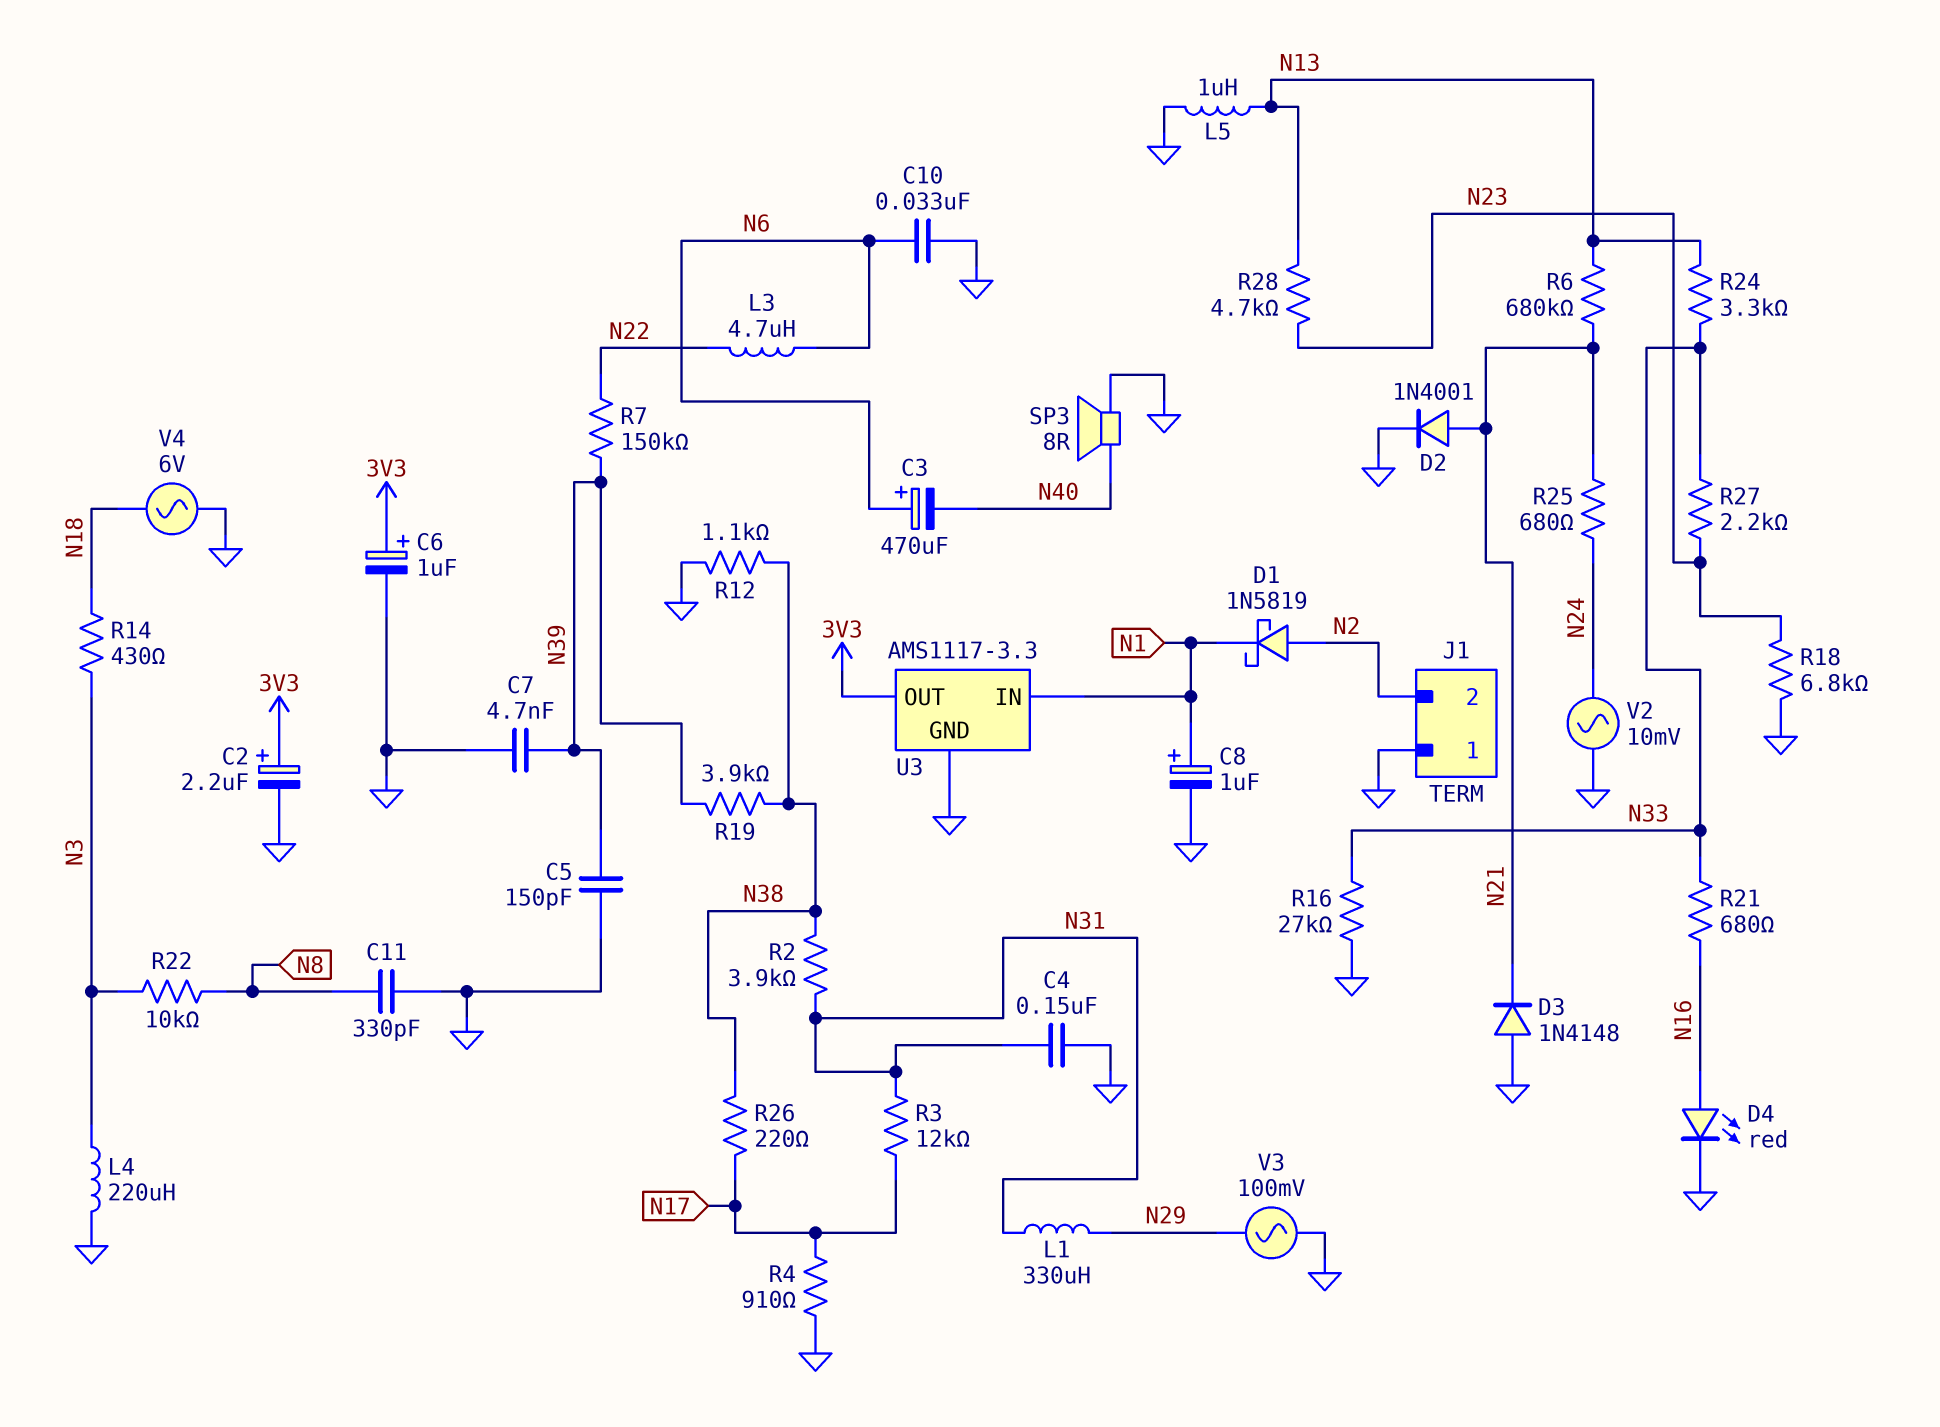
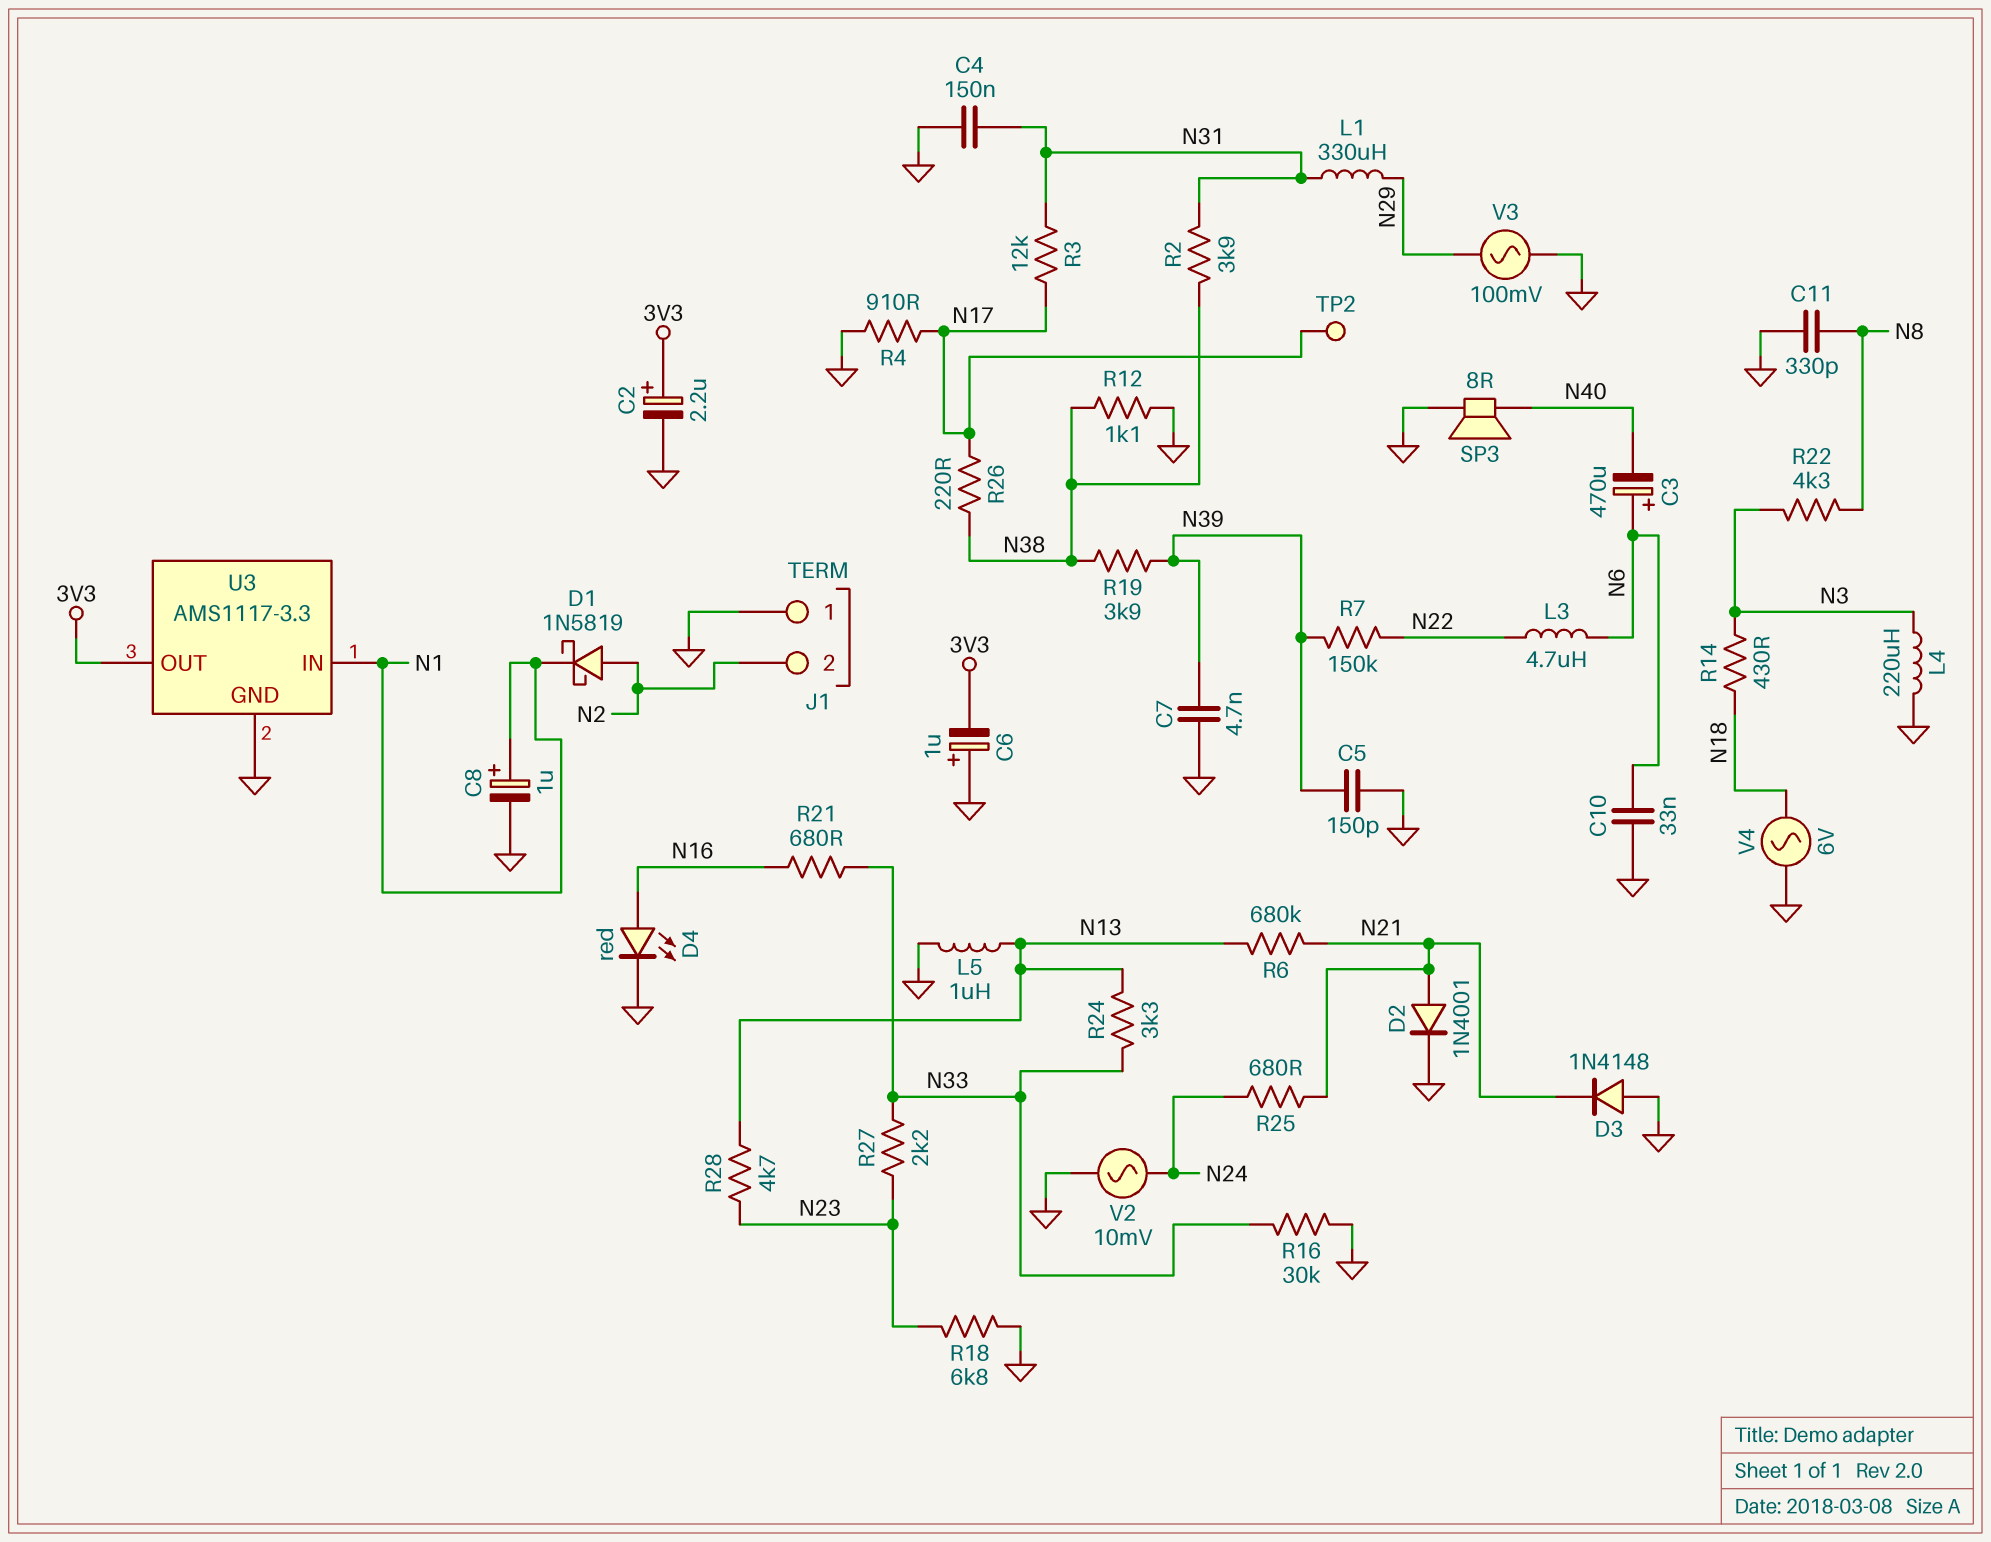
C6: 1uF (plus 3V3, minus GND) -> 1uF (plus GND, minus 3V3)
R16: 27k (GND, N33) -> 30k (GND, N33)
R22: 10k (N3, N8) -> 4.3k (N3, N8)
TP2: none -> test point (N17)

